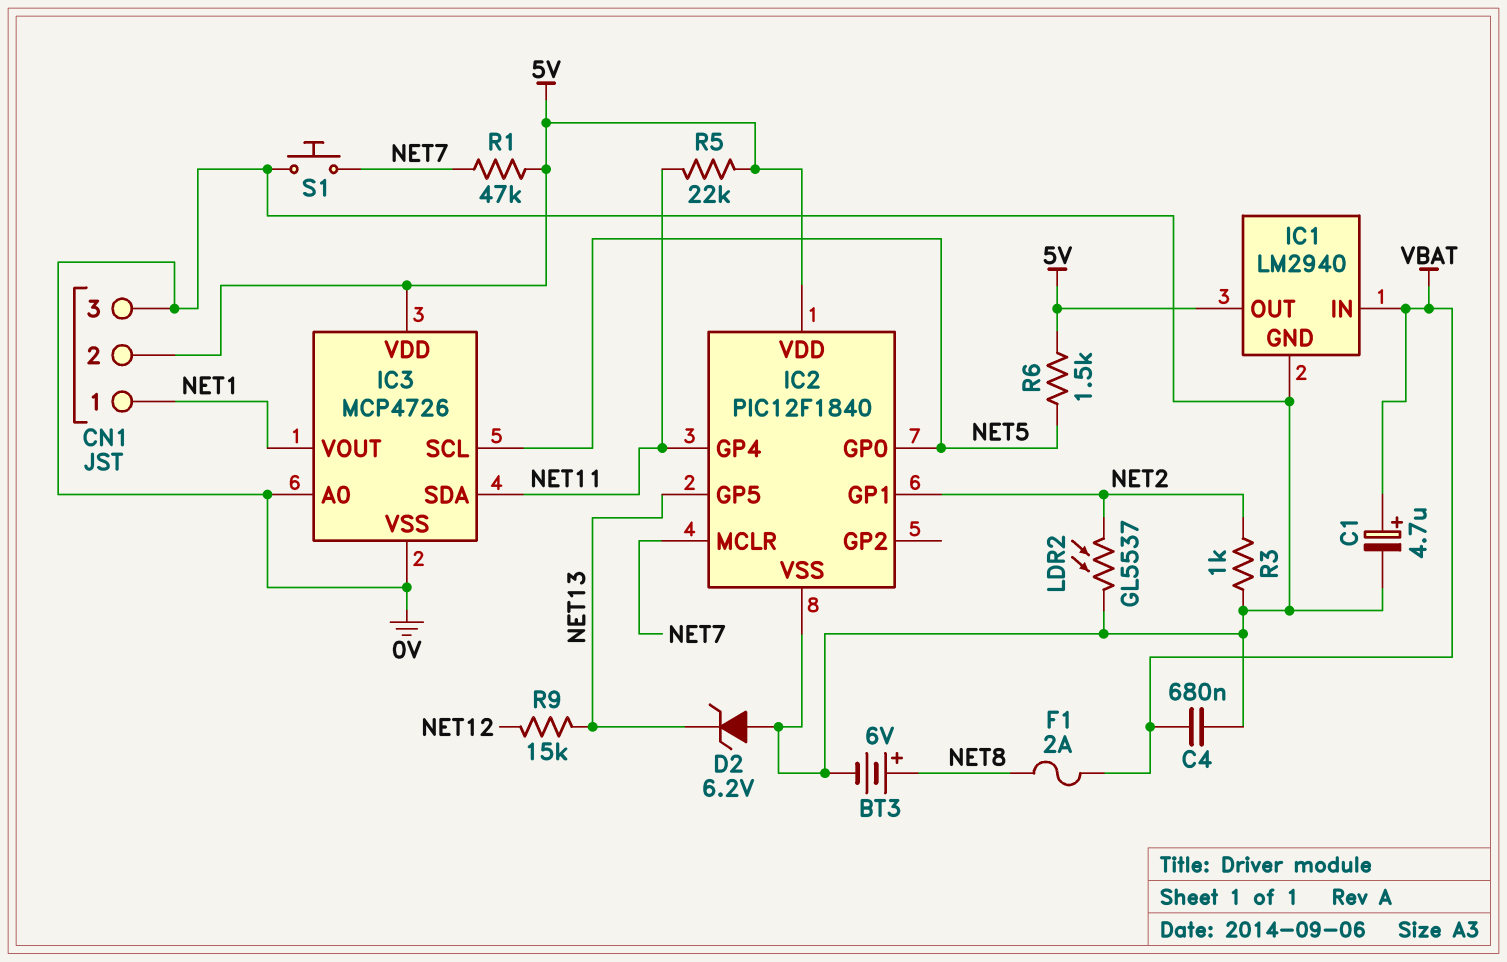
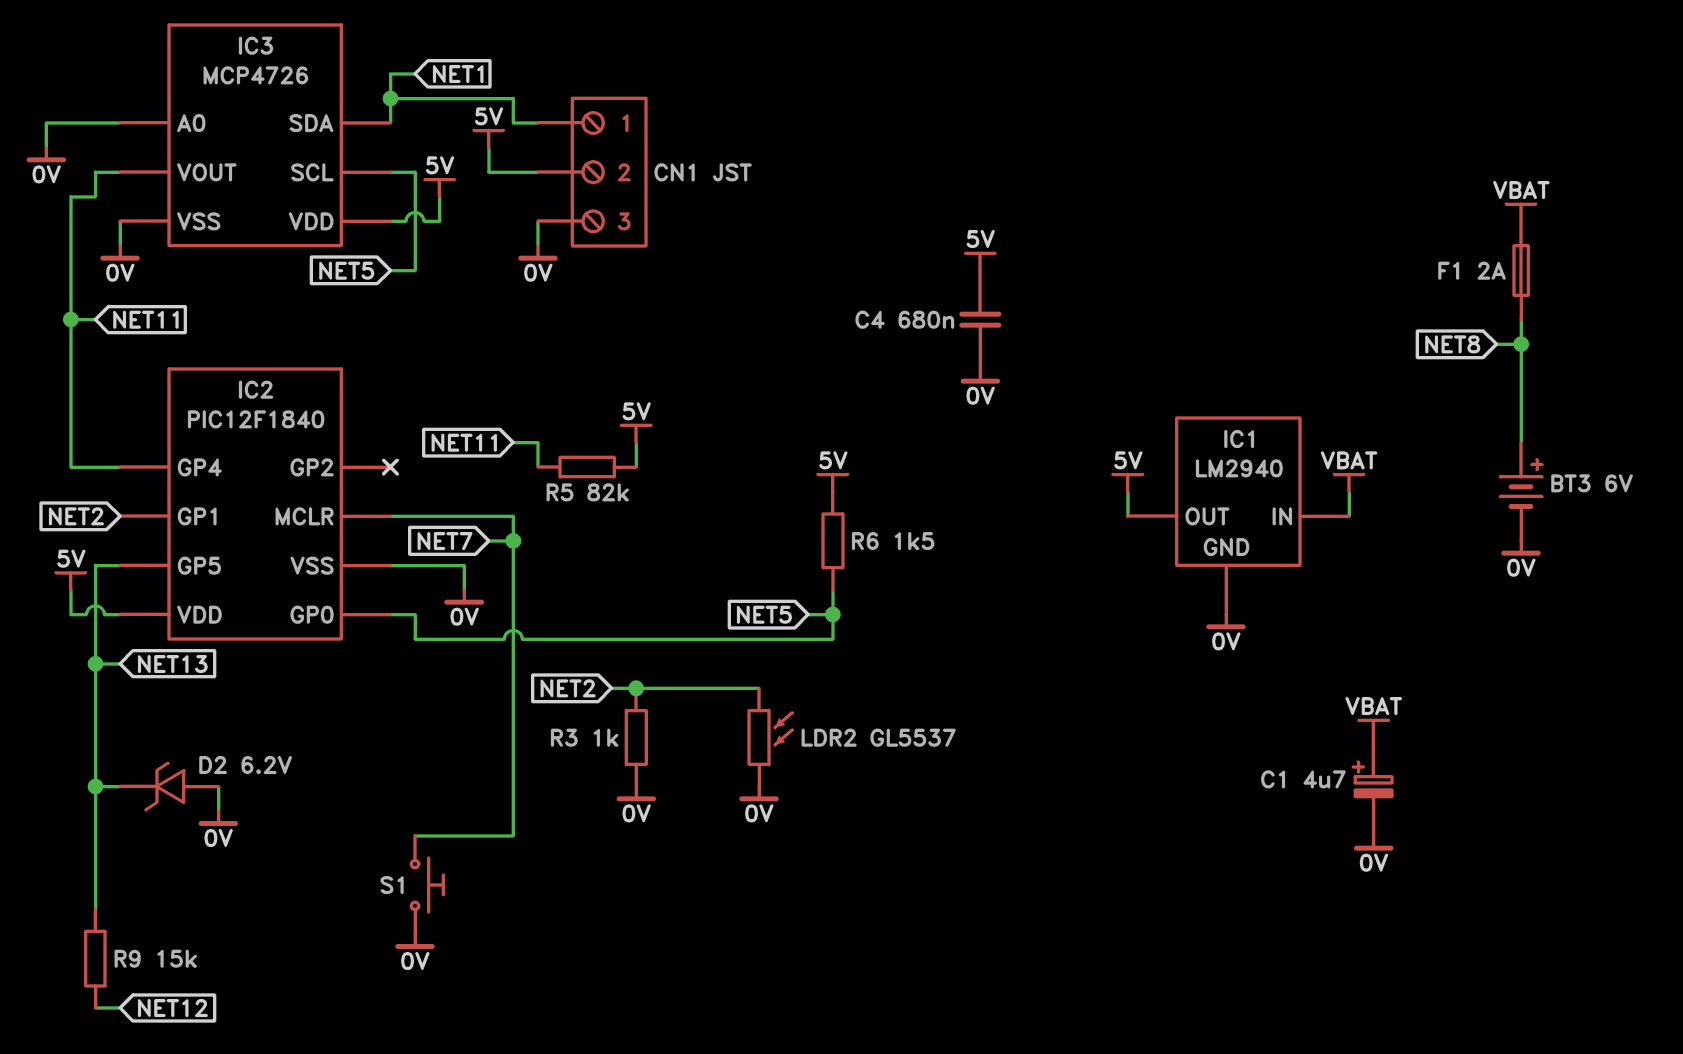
C4: 680nF (0V, VBAT) -> 680nF (0V, 5V)
IC3 pin SDA: NET11 -> NET1
IC3 pin VOUT: NET1 -> NET11
R1: 47k (5V, NET7) -> none
R5: 22k (5V, NET11) -> 82k (5V, NET11)

